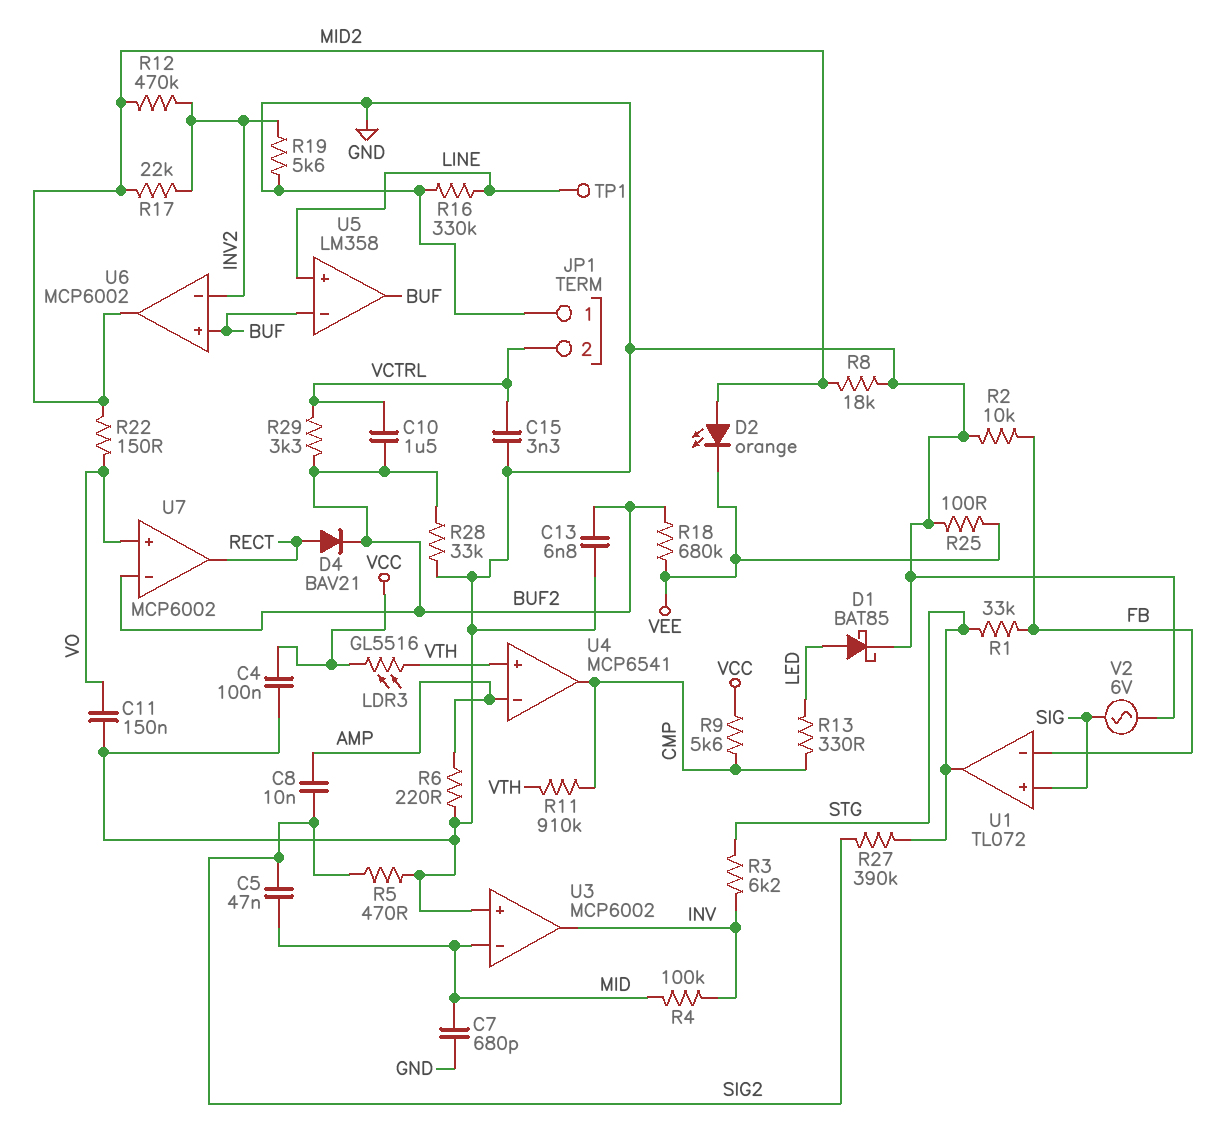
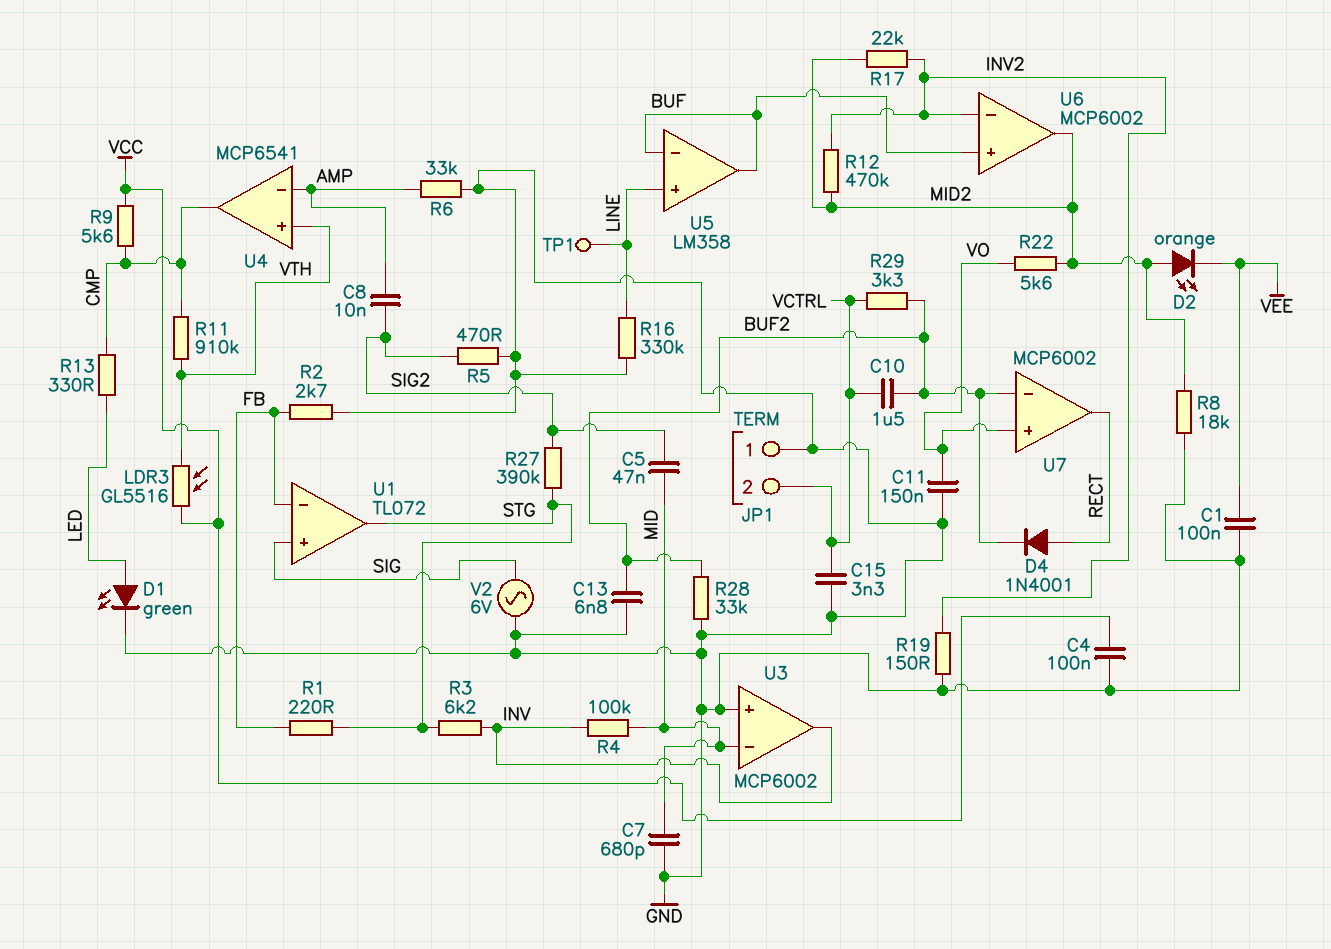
C1: none -> 100nF (GND, VEE)
D1: schottky BAT85 (A LED, K GND) -> LED green (A LED, K GND)
D4: diode BAV21 (A RECT, K BUF2) -> diode 1N4001 (A RECT, K BUF2)
R1: 33k (FB, STG) -> 220 (FB, STG)
R2: 10k (FB, GND) -> 2.7k (FB, GND)
R6: 220 (AMP, GND) -> 33k (AMP, GND)
R18: 680k (BUF2, VEE) -> none
R19: 5.6k (GND, INV2) -> 150 (GND, INV2)
R22: 150 (MID2, VO) -> 5.6k (MID2, VO)
R25: 100 (GND, VEE) -> none

